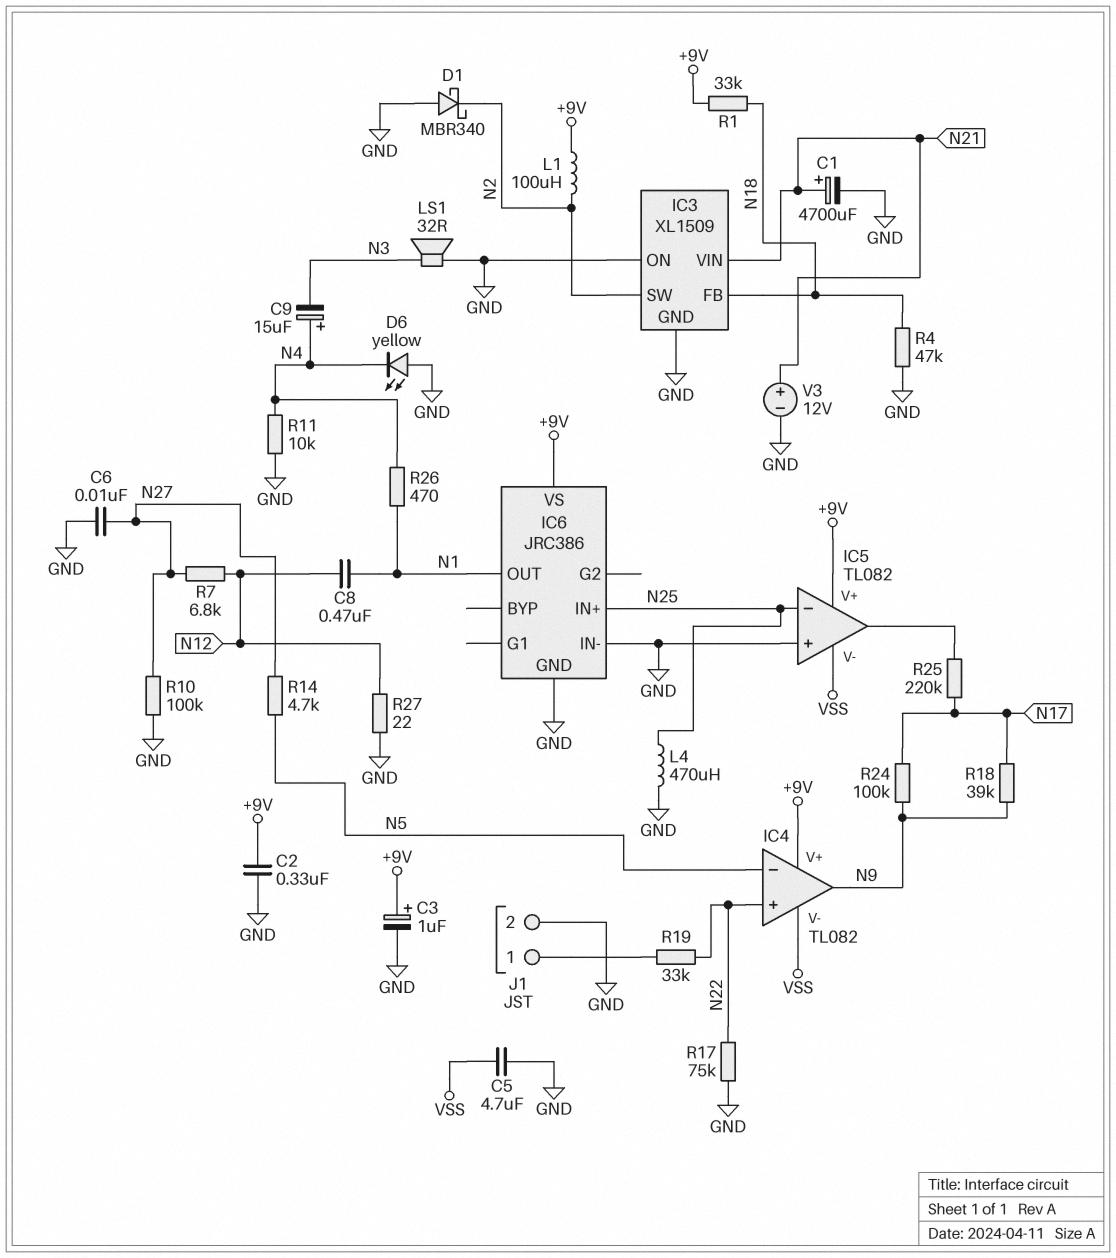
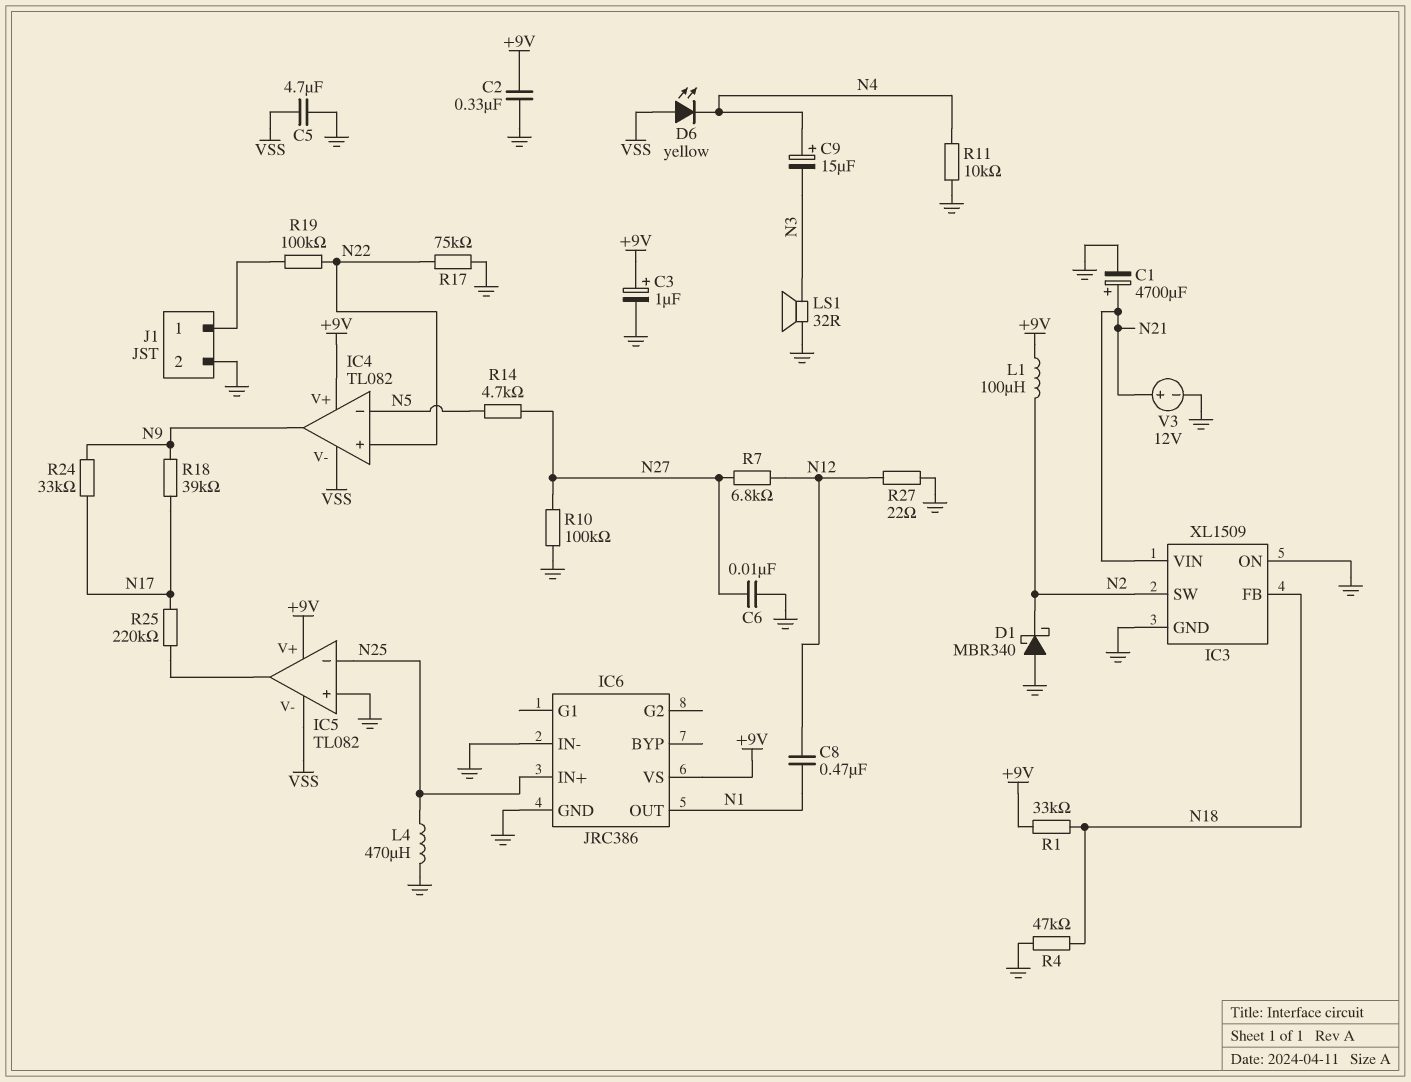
D6: LED yellow (A GND, K N4) -> LED yellow (A VSS, K N4)
R19: 33k (J1/1, N22) -> 100k (J1/1, N22)
R24: 100k (N9, N17) -> 33k (N9, N17)
R26: 470 (N1, N4) -> none

